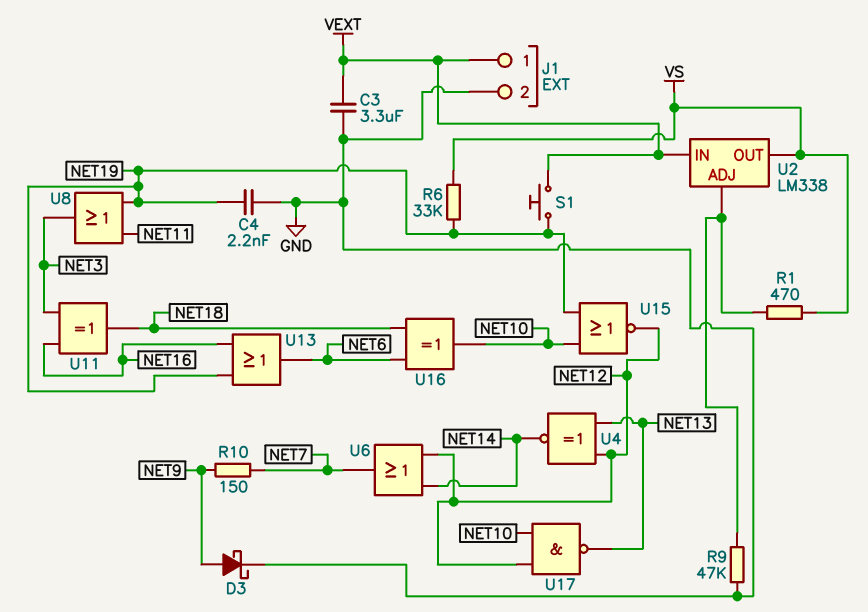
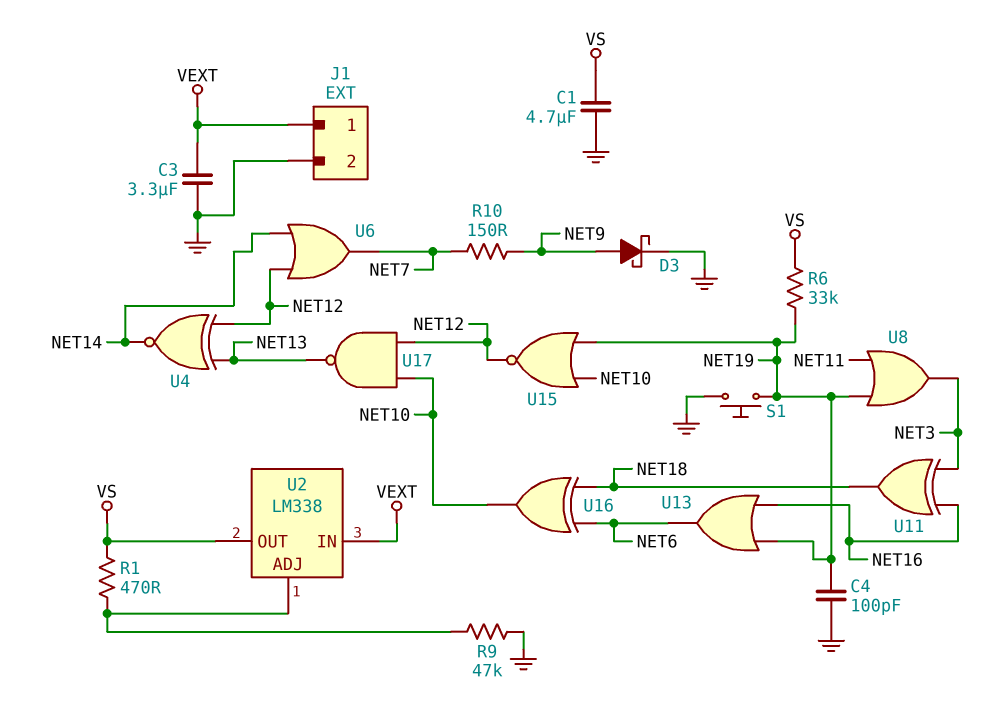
C1: none -> 4.7uF (GND, VS)
C4: 2.2nF (GND, NET19) -> 100pF (GND, NET19)
S1: button (NET19, VEXT) -> button (GND, NET19)

